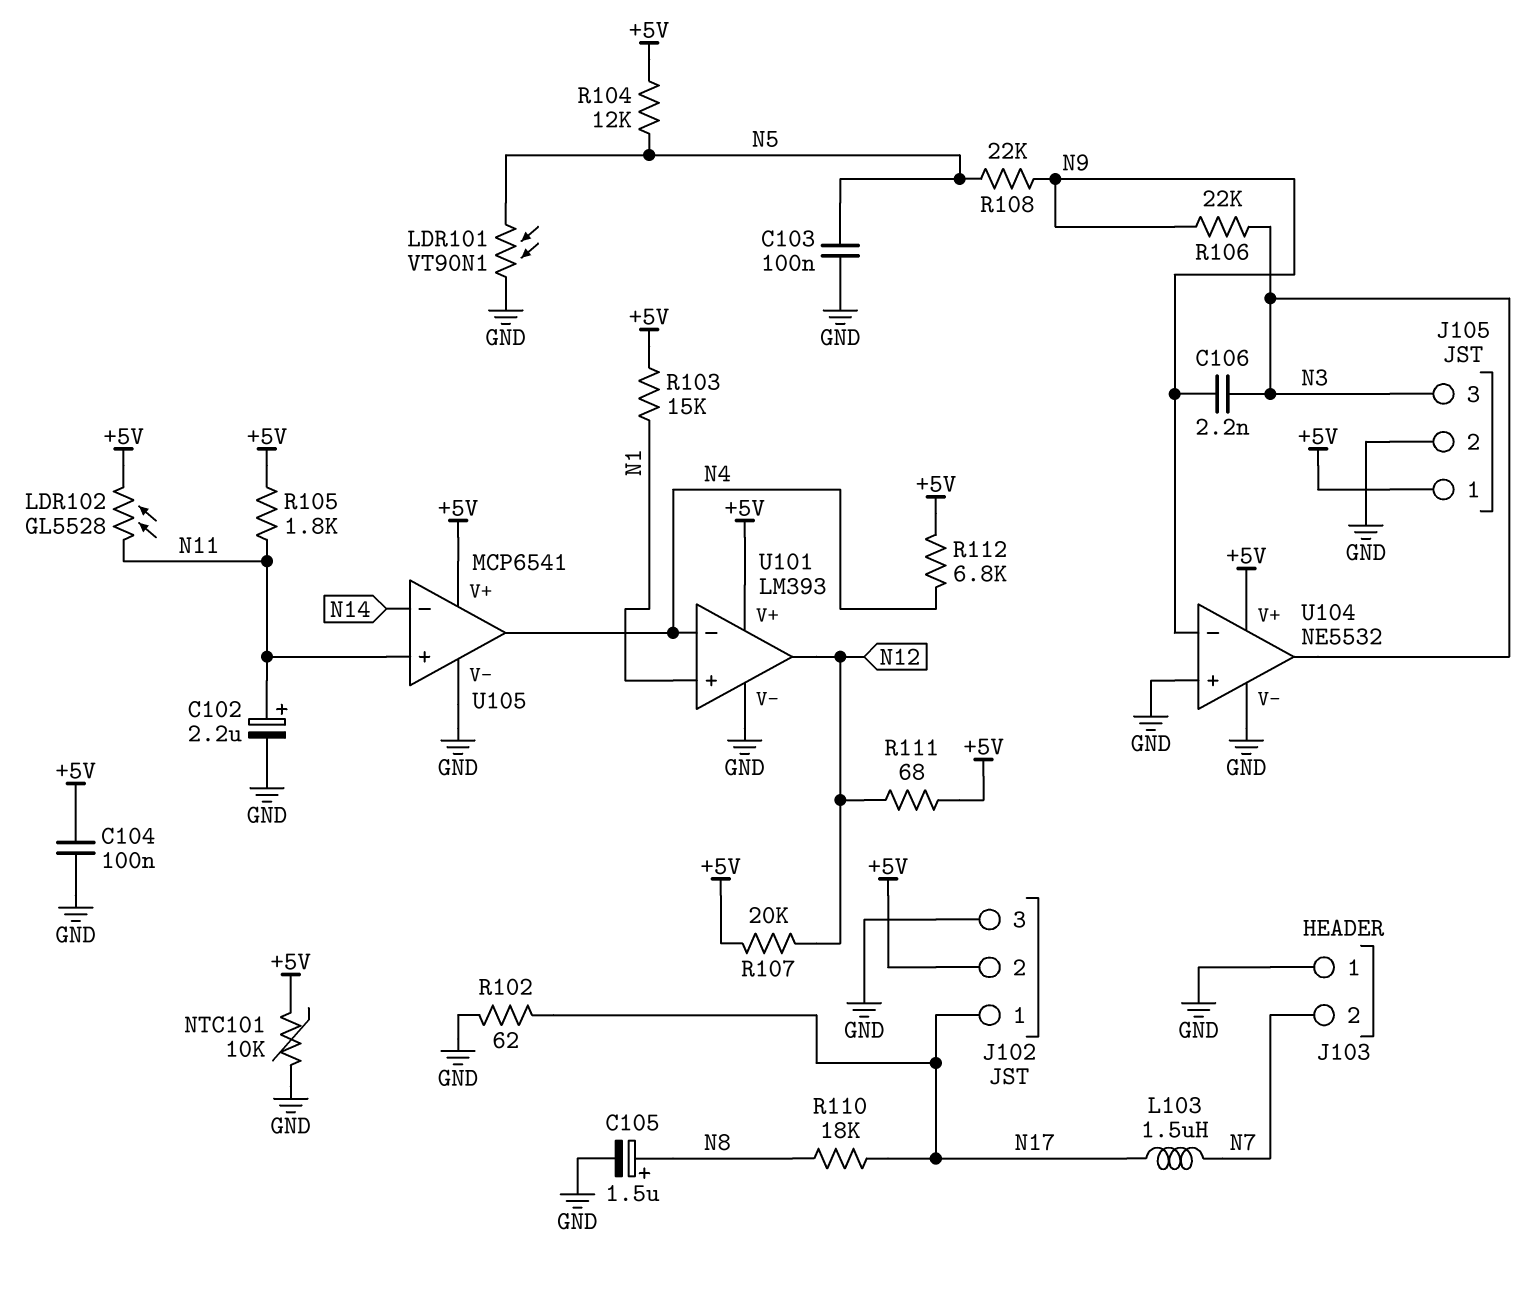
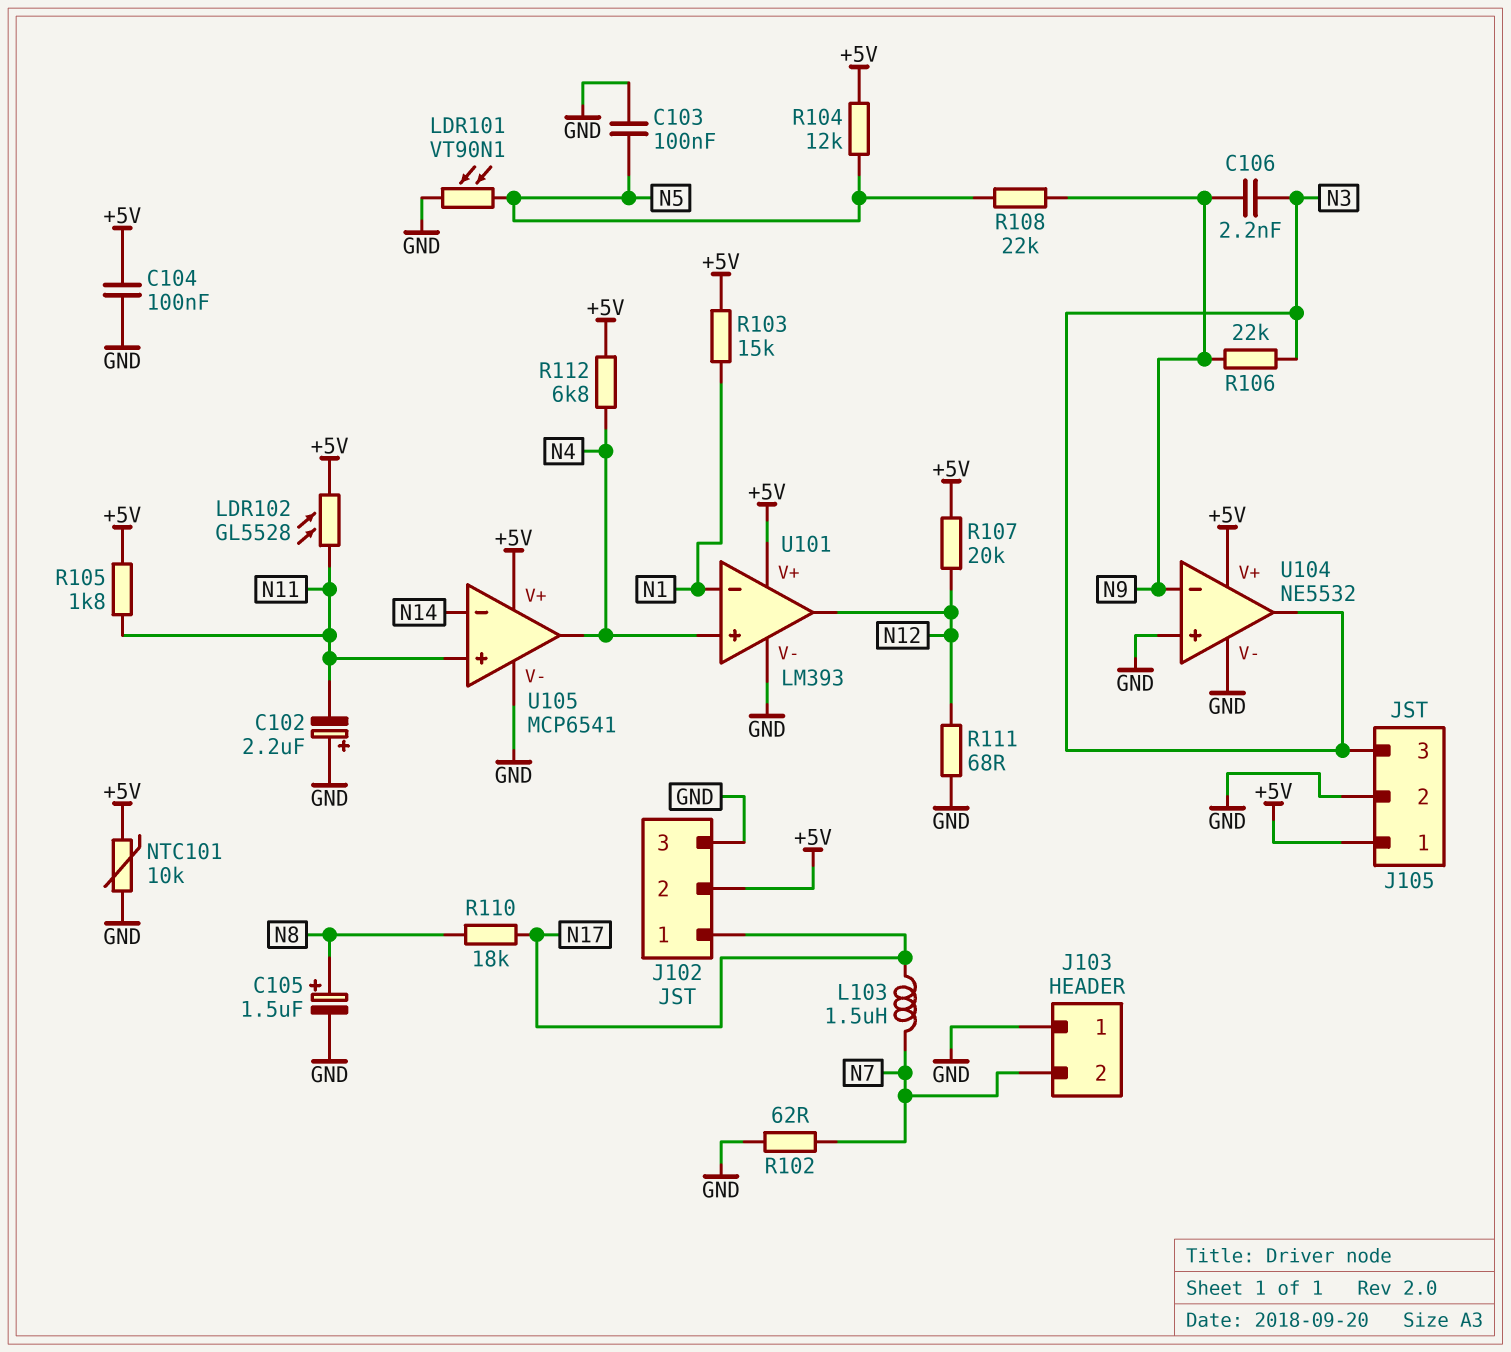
C102: 2.2uF (plus N11, minus GND) -> 2.2uF (plus GND, minus N11)
R102: 62 (GND, N17) -> 62 (GND, N7)
R111: 68 (+5V, N12) -> 68 (GND, N12)
U101 pin in+: N1 -> N4
U101 pin in-: N4 -> N1

